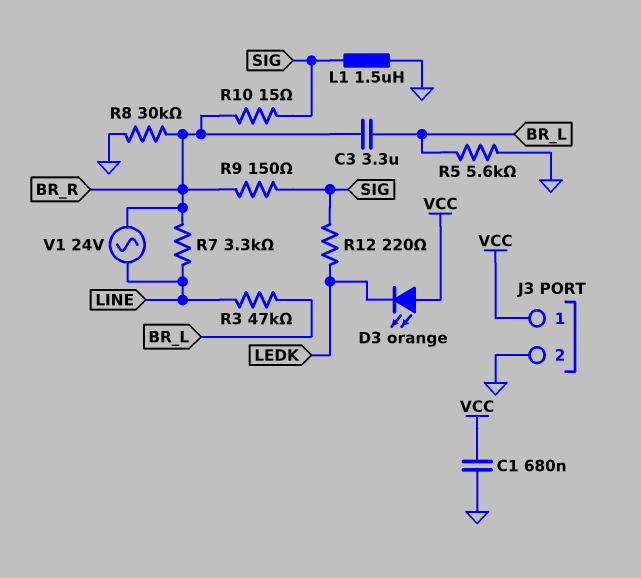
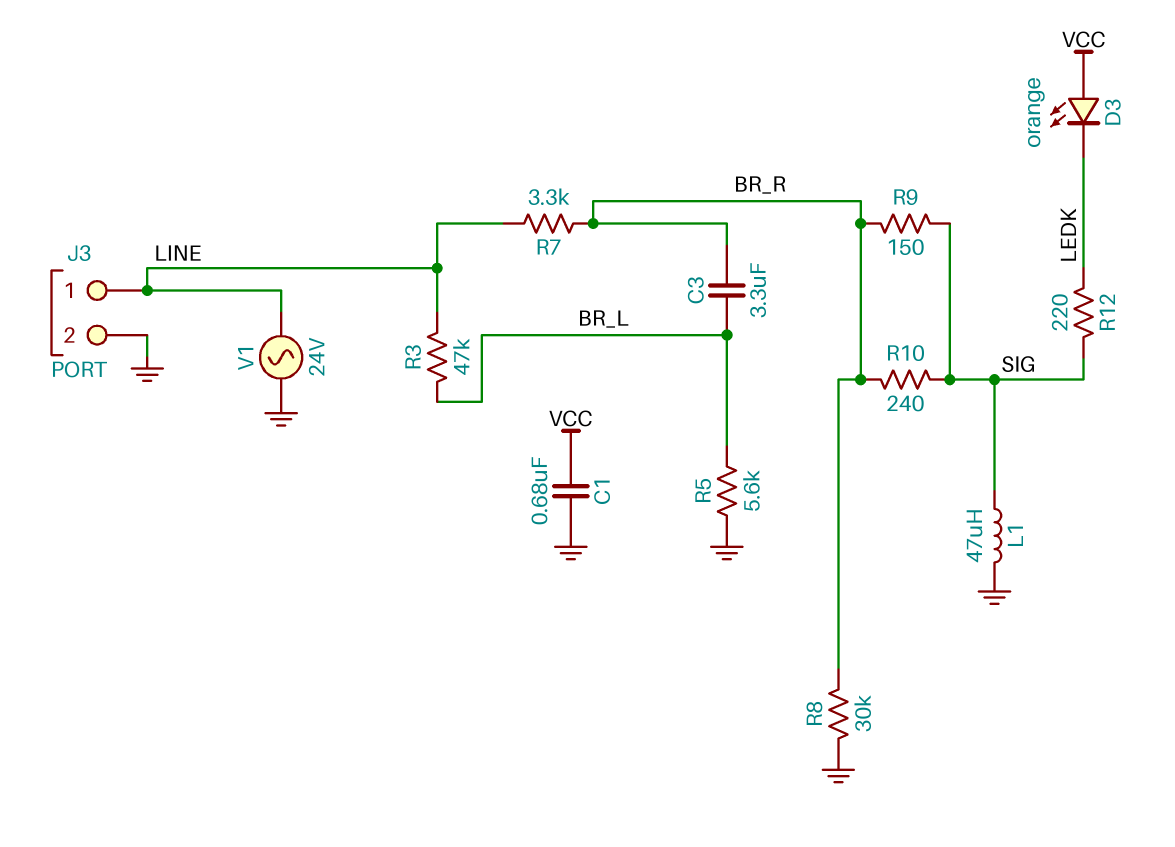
J3 pin 1: VCC -> LINE
L1: 1.5uH (GND, SIG) -> 47uH (GND, SIG)
R10: 15 (BR_R, SIG) -> 240 (BR_R, SIG)
V1: AC 24V (BR_R, LINE) -> AC 24V (GND, LINE)

